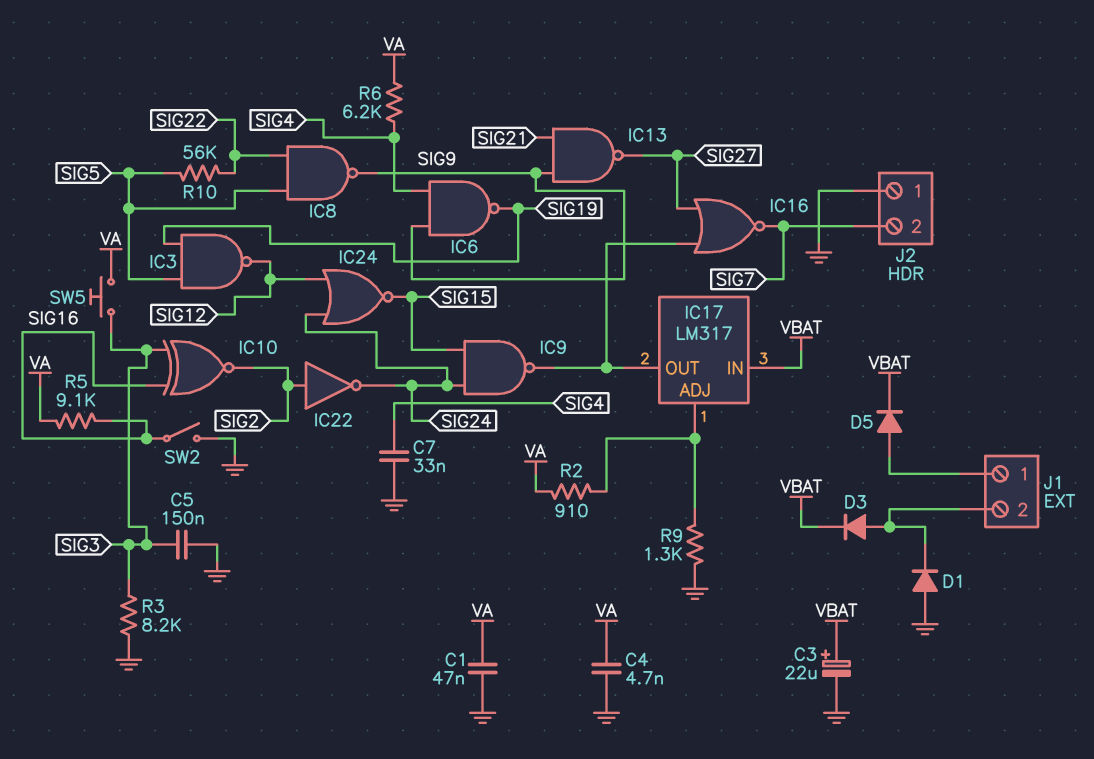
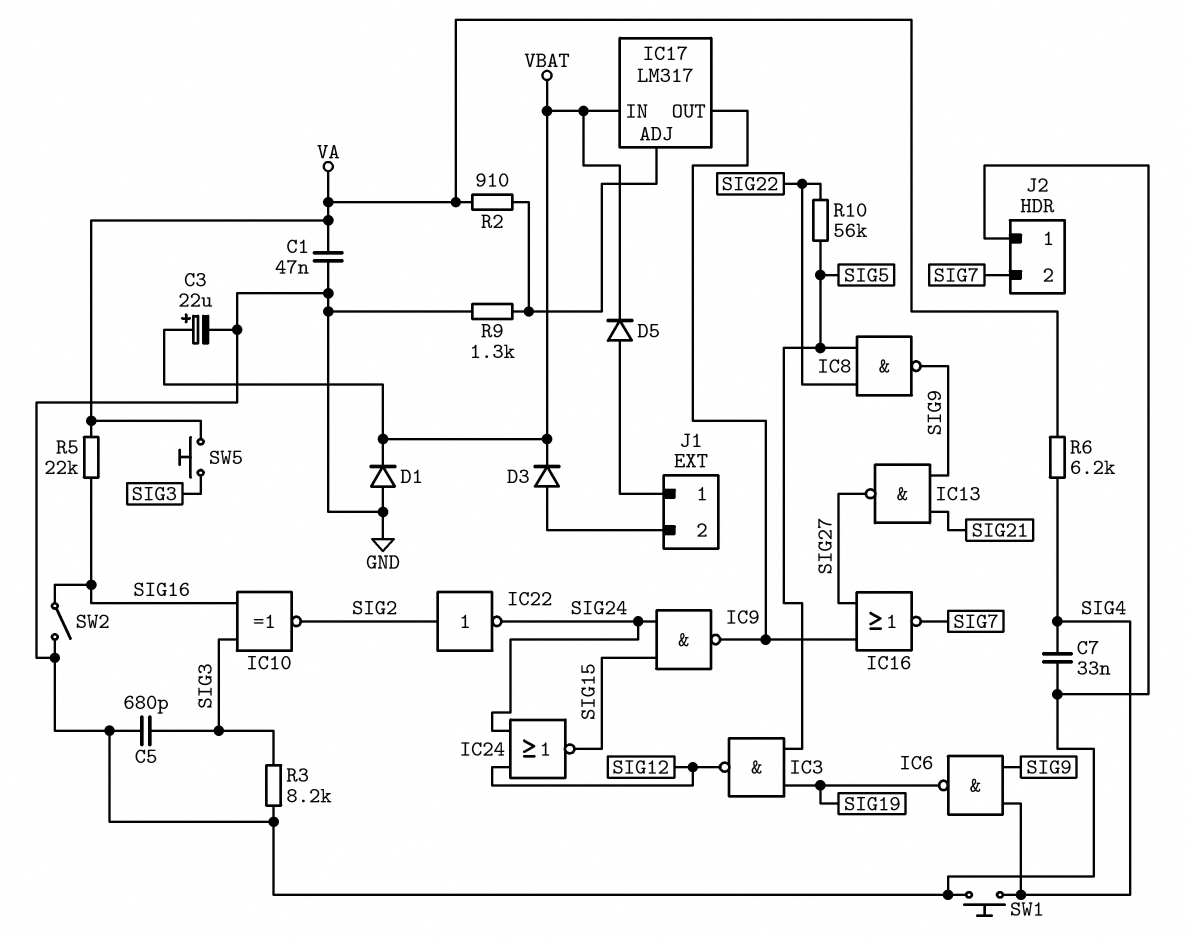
C4: 4.7nF (GND, VA) -> none
C5: 150nF (GND, SIG3) -> 680pF (GND, SIG3)
D1: diode (A GND, K J1/2) -> diode (A GND, K VBAT)
R5: 9.1k (SIG16, VA) -> 22k (SIG16, VA)
SW1: none -> button (GND, SIG4)

